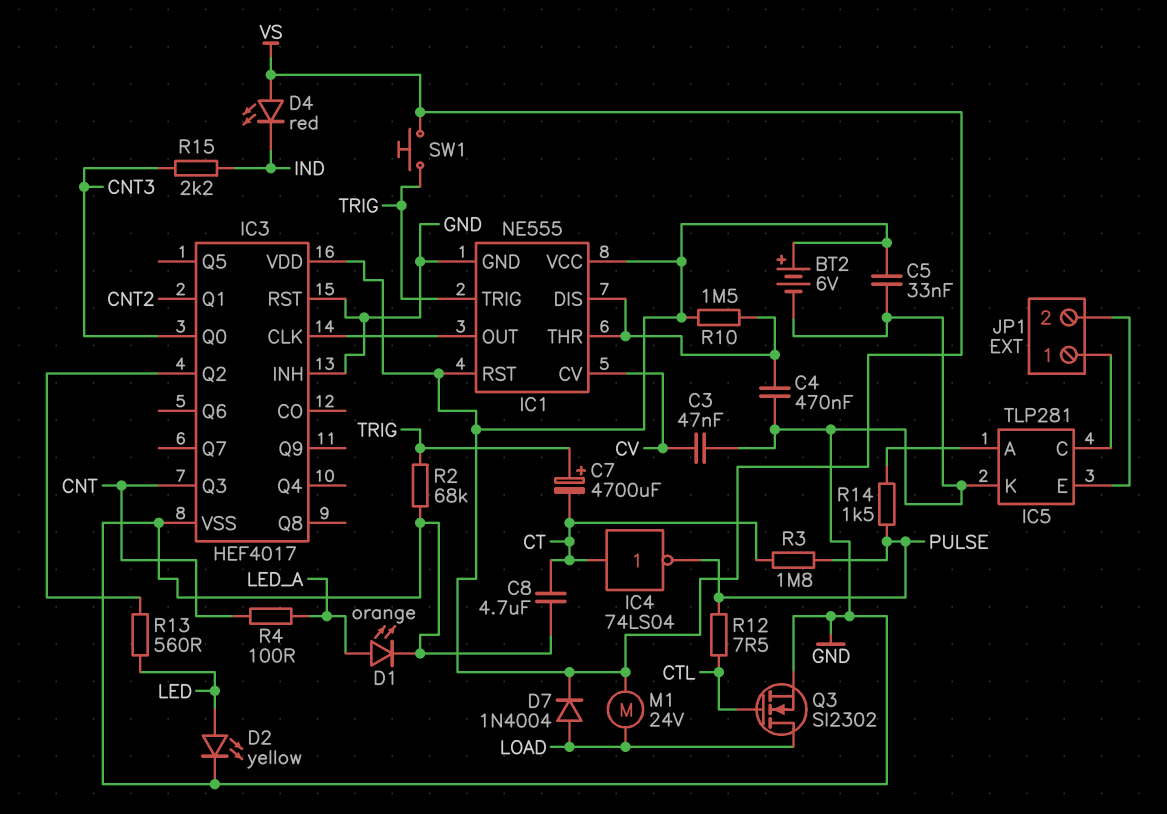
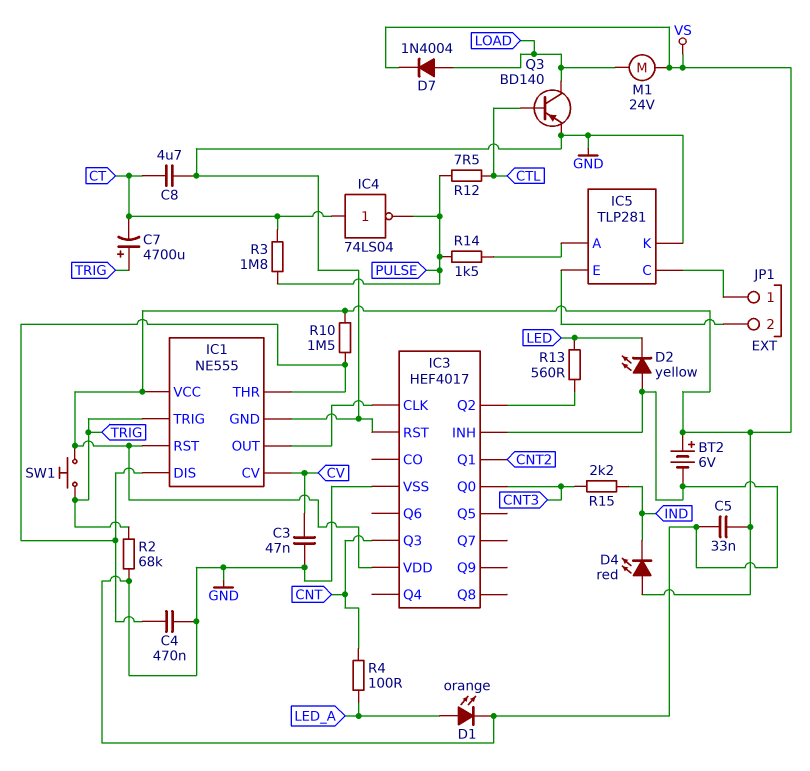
D2: LED yellow (A LED, K GND) -> LED yellow (A GND, K LED)
Q3: NMOS SI2302 (G CTL, D LOAD, S GND) -> PNP BD140 (B CTL, C LOAD, E GND)

